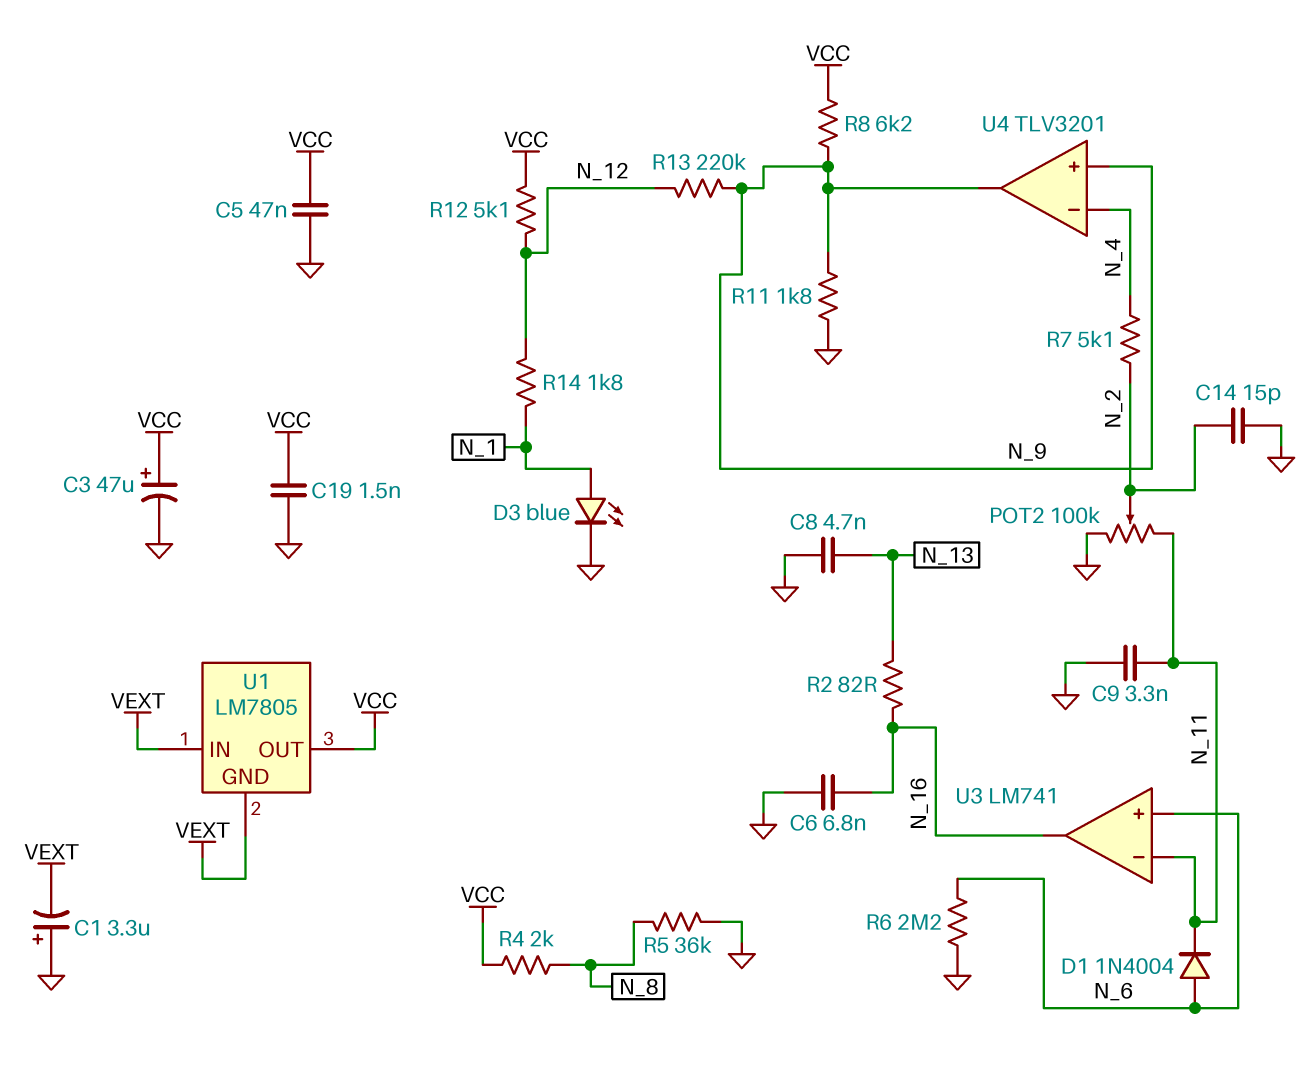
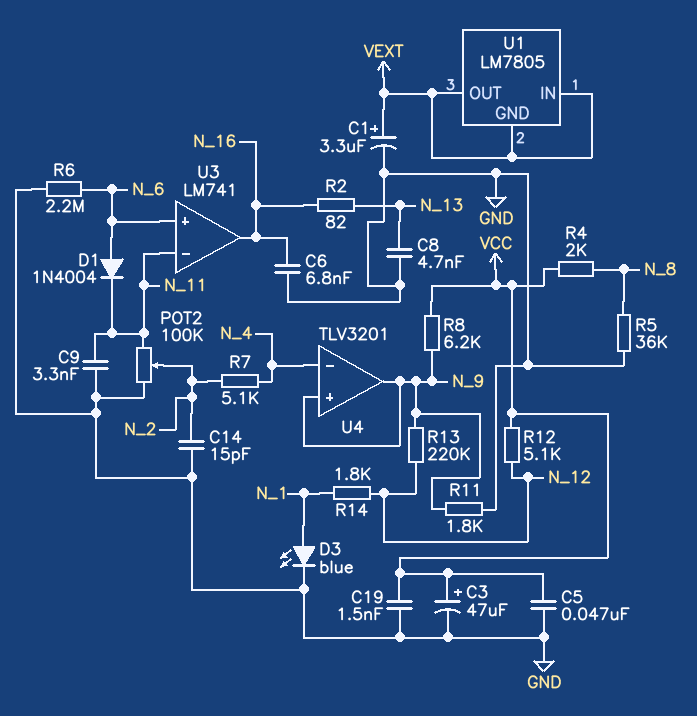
C1: 3.3uF (plus GND, minus VEXT) -> 3.3uF (plus VEXT, minus GND)
U1 pin OUT: VCC -> VEXT

